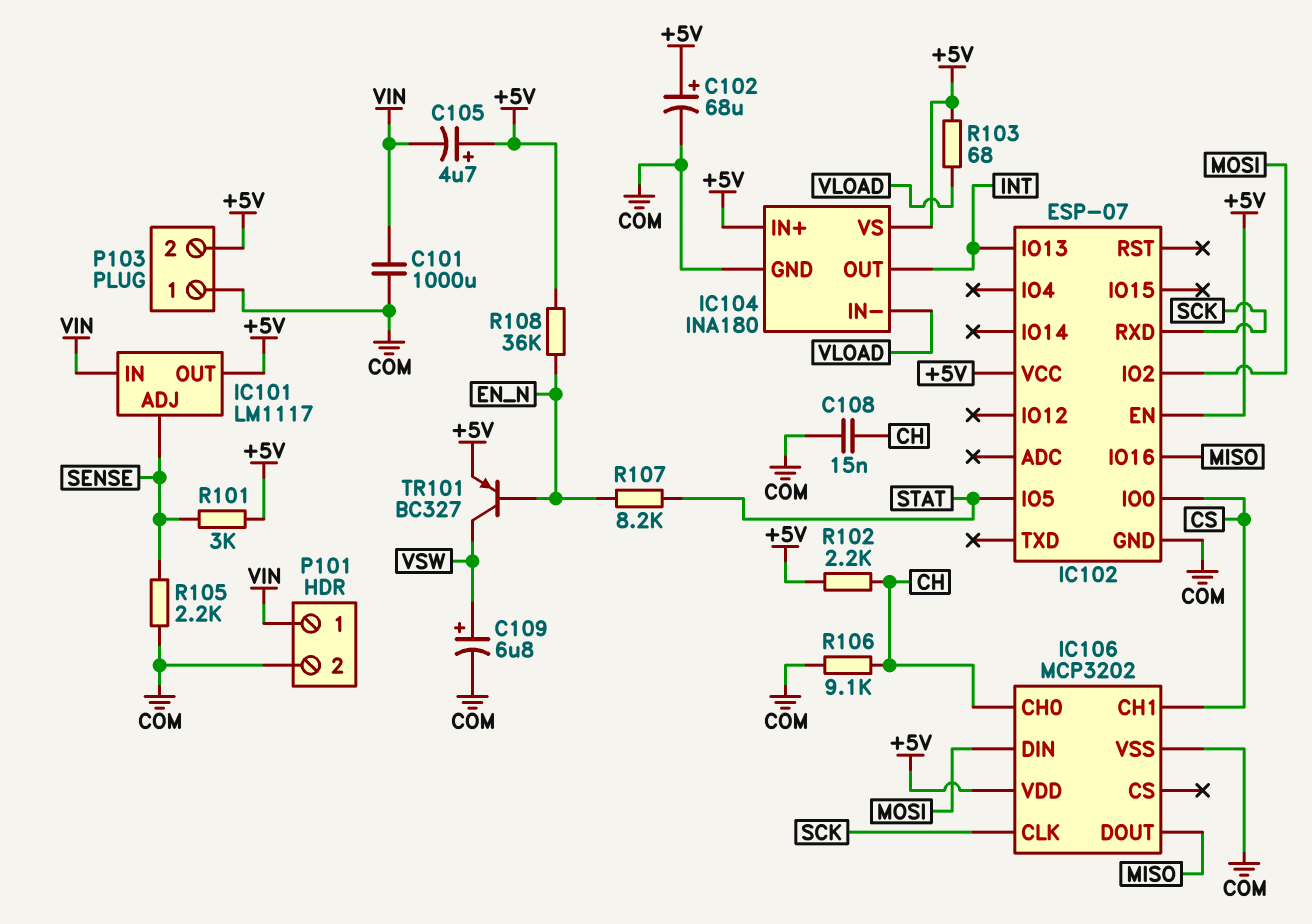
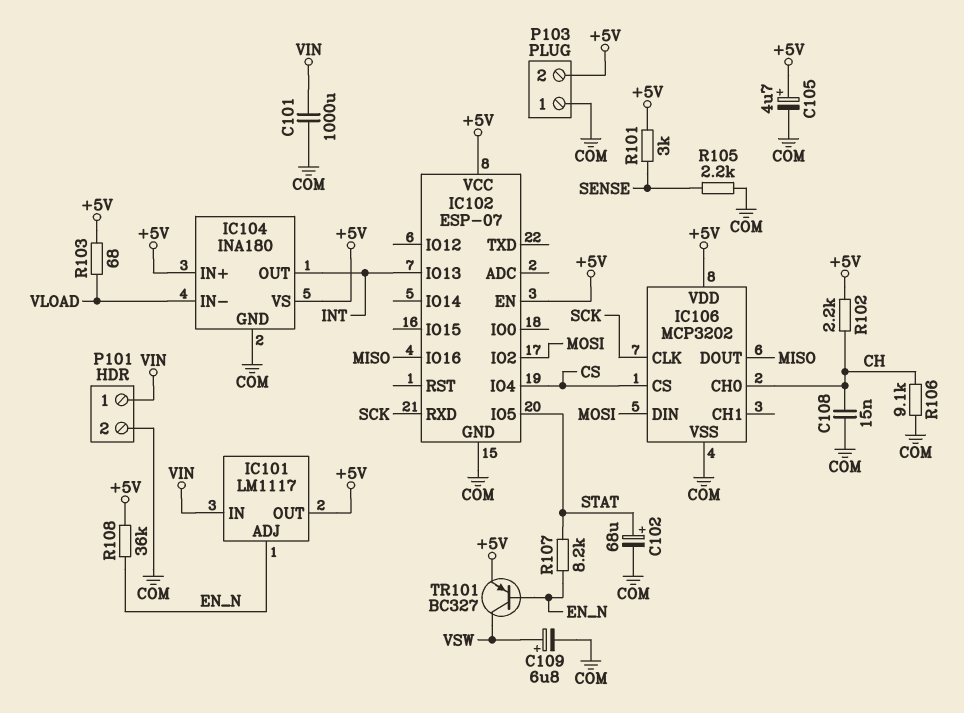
C102: 68uF (plus +5V, minus COM) -> 68uF (plus STAT, minus COM)
C105: 4.7uF (plus +5V, minus VIN) -> 4.7uF (plus +5V, minus COM)
IC101 pin ADJ: SENSE -> EN_N
IC102 pin IO0: CS -> none
IC102 pin IO4: none -> CS
IC106 pin CH1: CS -> none
IC106 pin CS: none -> CS

